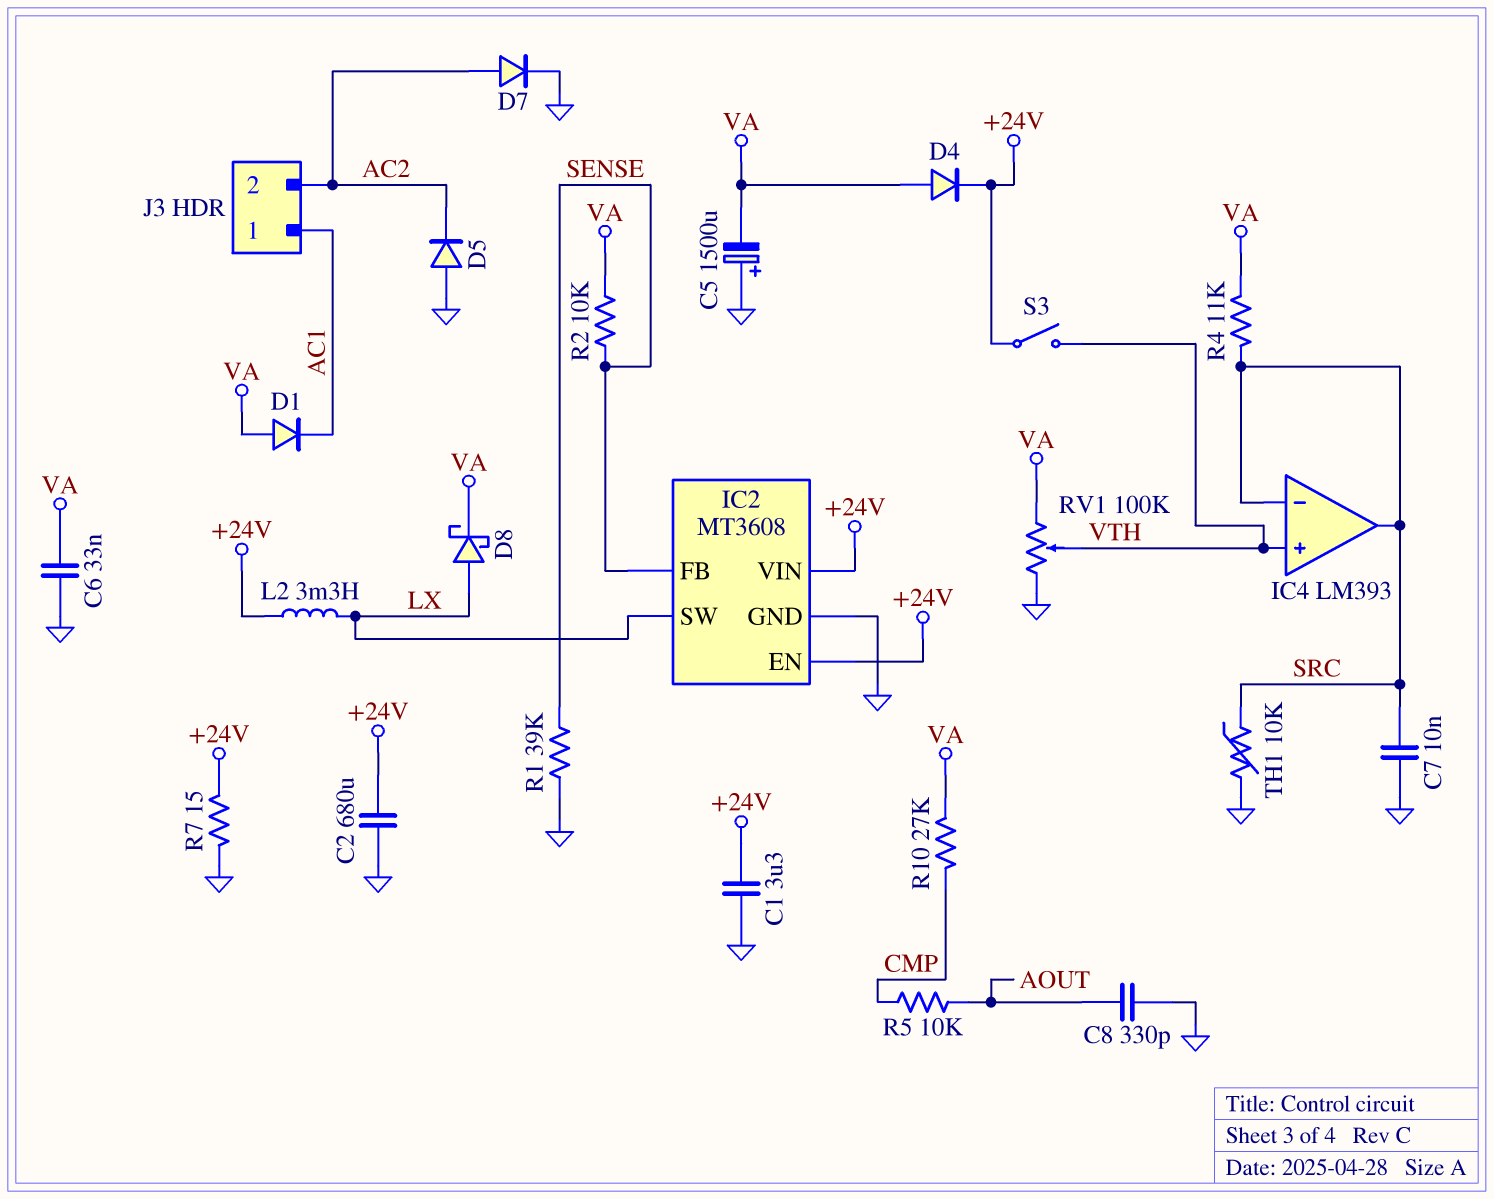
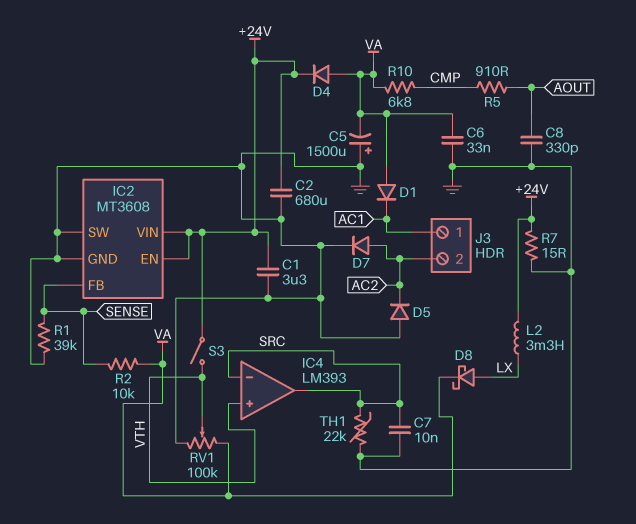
IC2 pin SW: LX -> GND
R4: 11k (SRC, VA) -> none
R5: 10k (AOUT, CMP) -> 910 (AOUT, CMP)
R10: 27k (CMP, VA) -> 6.8k (CMP, VA)
TH1: 10k (GND, SRC) -> 22k (GND, SRC)

